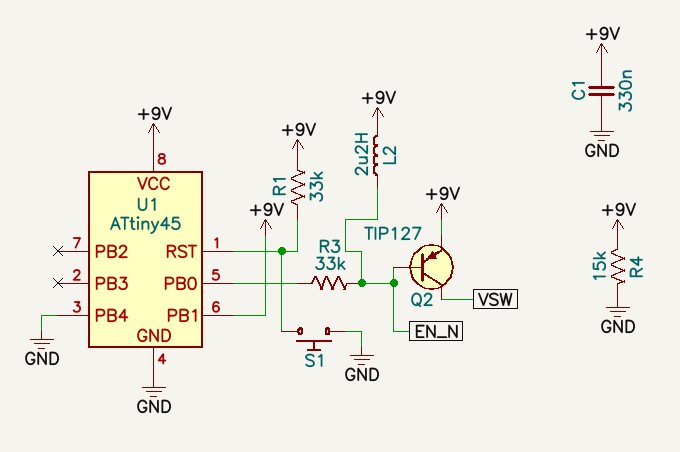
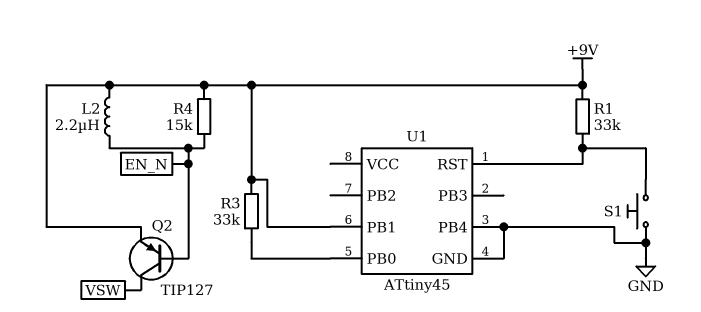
C1: 330nF (+9V, GND) -> none
R3: 33k (EN_N, U1/PB0) -> 33k (+9V, U1/PB0)
R4: 15k (+9V, GND) -> 15k (+9V, EN_N)
U1 pin VCC: +9V -> none

